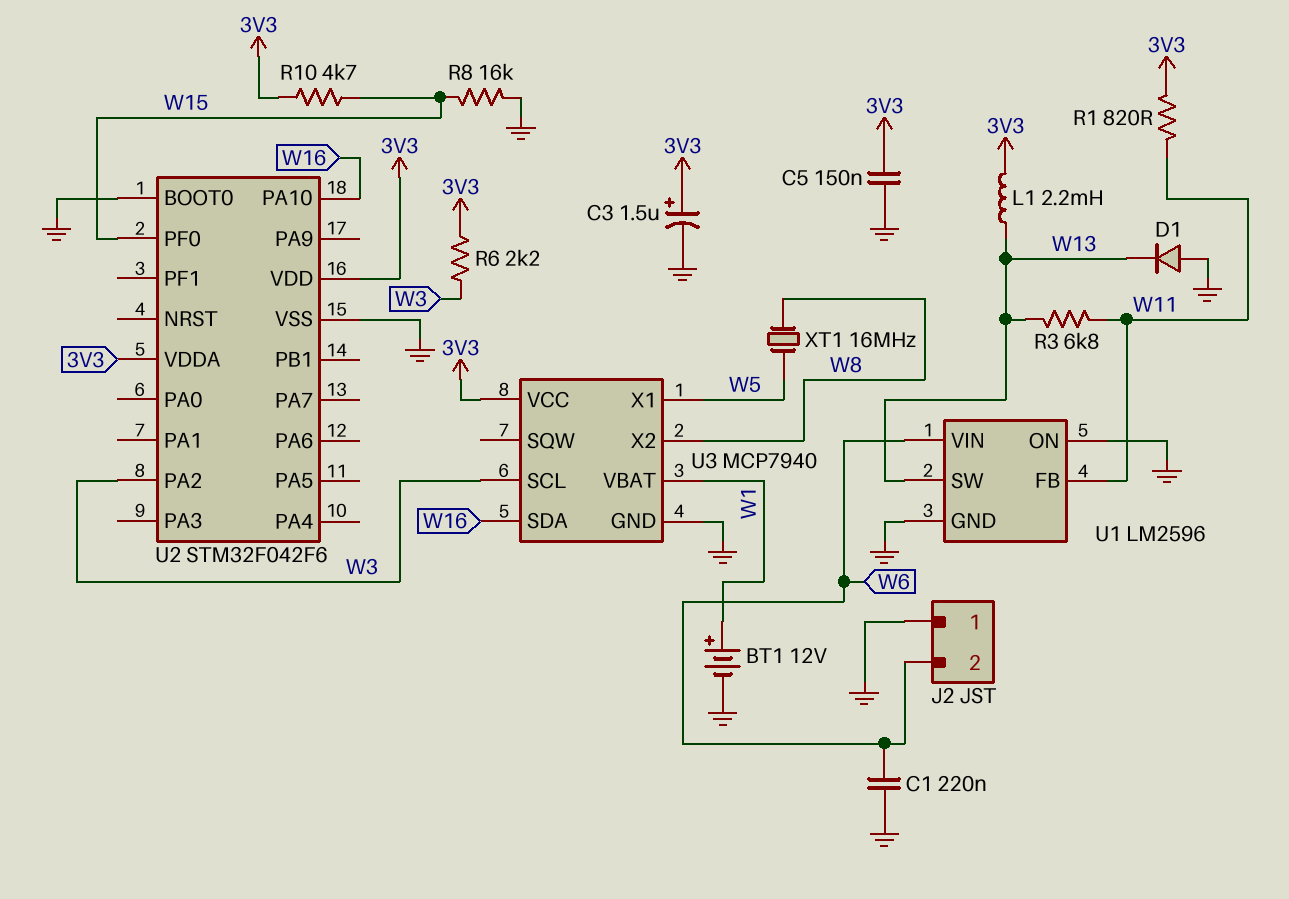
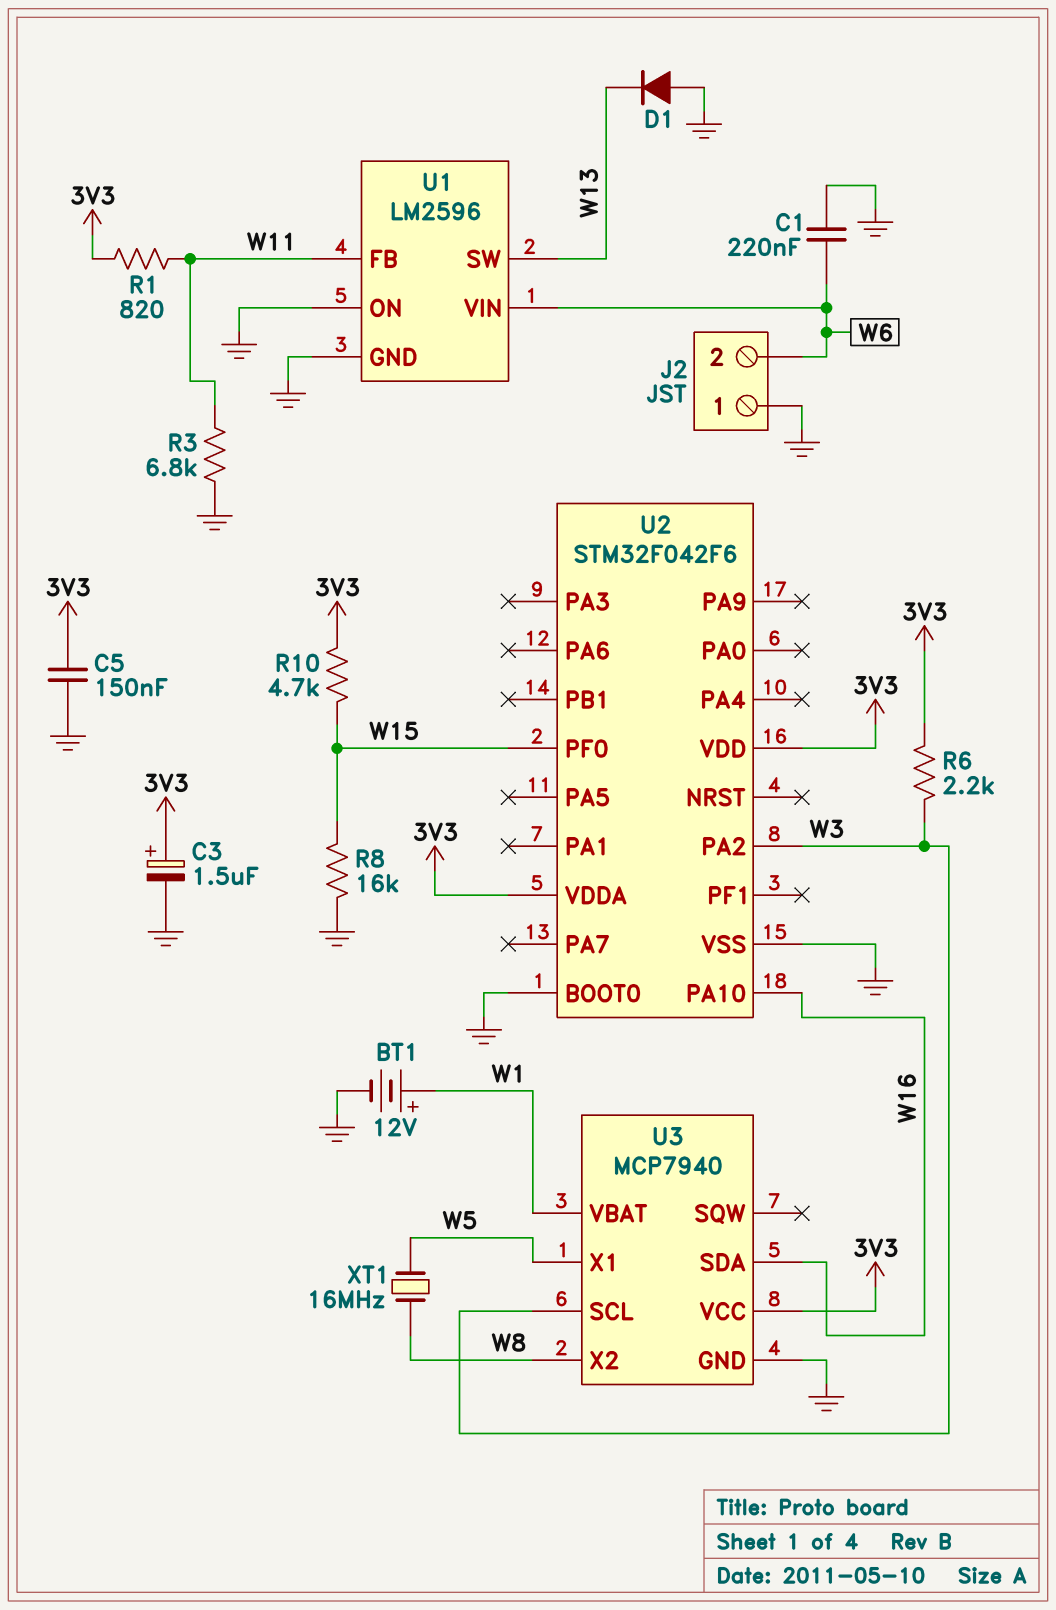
L1: 2.2mH (3V3, W13) -> none
R3: 6.8k (W11, W13) -> 6.8k (GND, W11)

